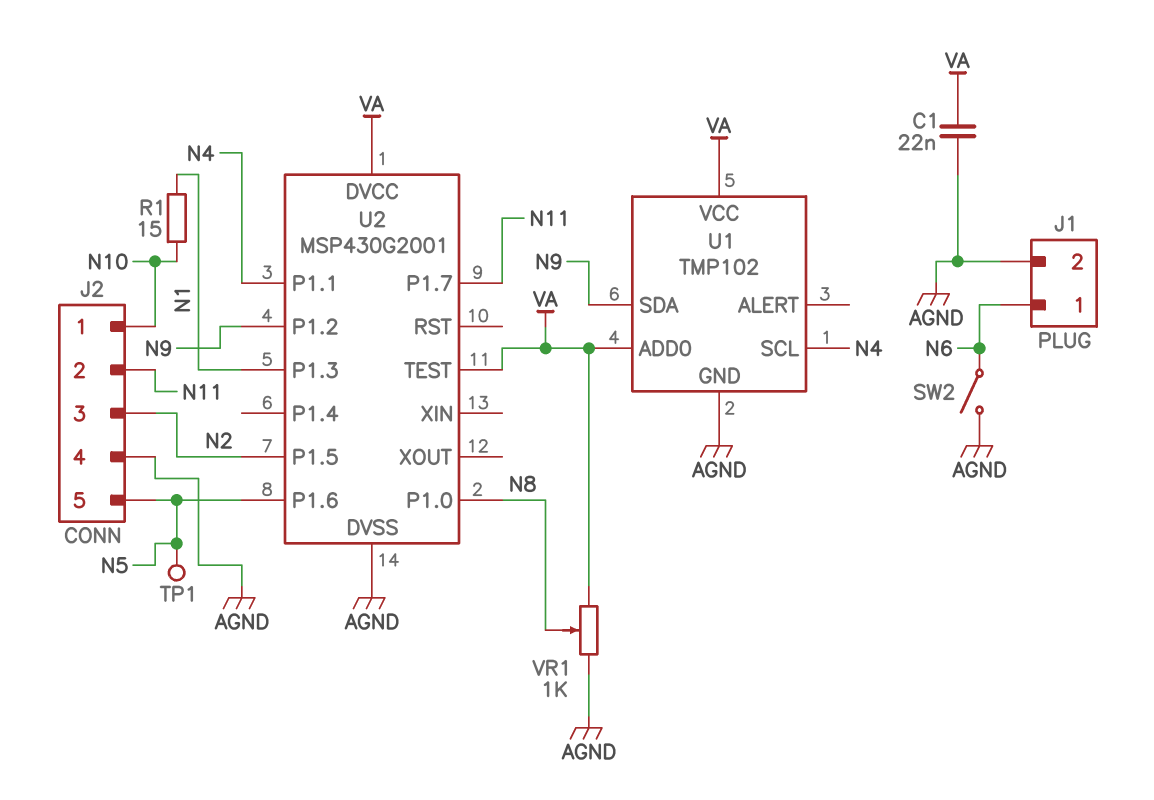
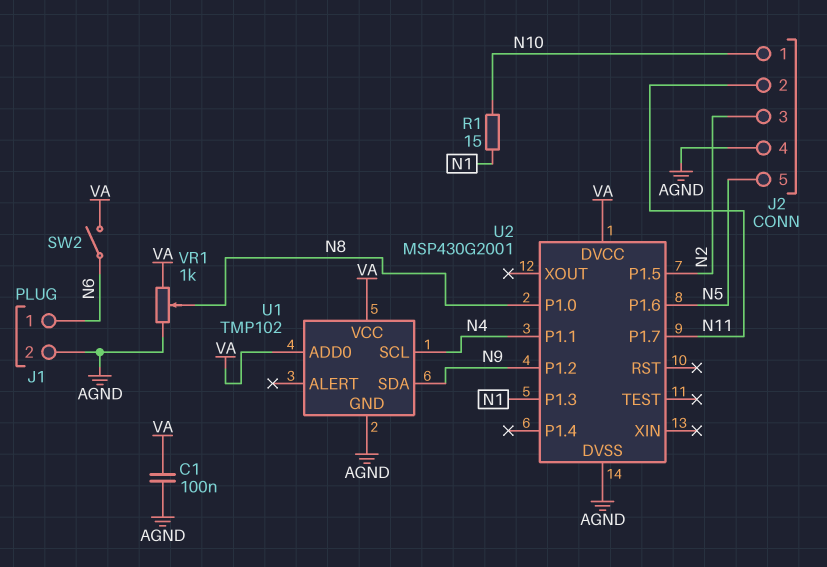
C1: 22nF (AGND, VA) -> 100nF (AGND, VA)
SW2: switch (AGND, N6) -> switch (N6, VA)
TP1: test point (N5) -> none
U2 pin TEST: VA -> none

